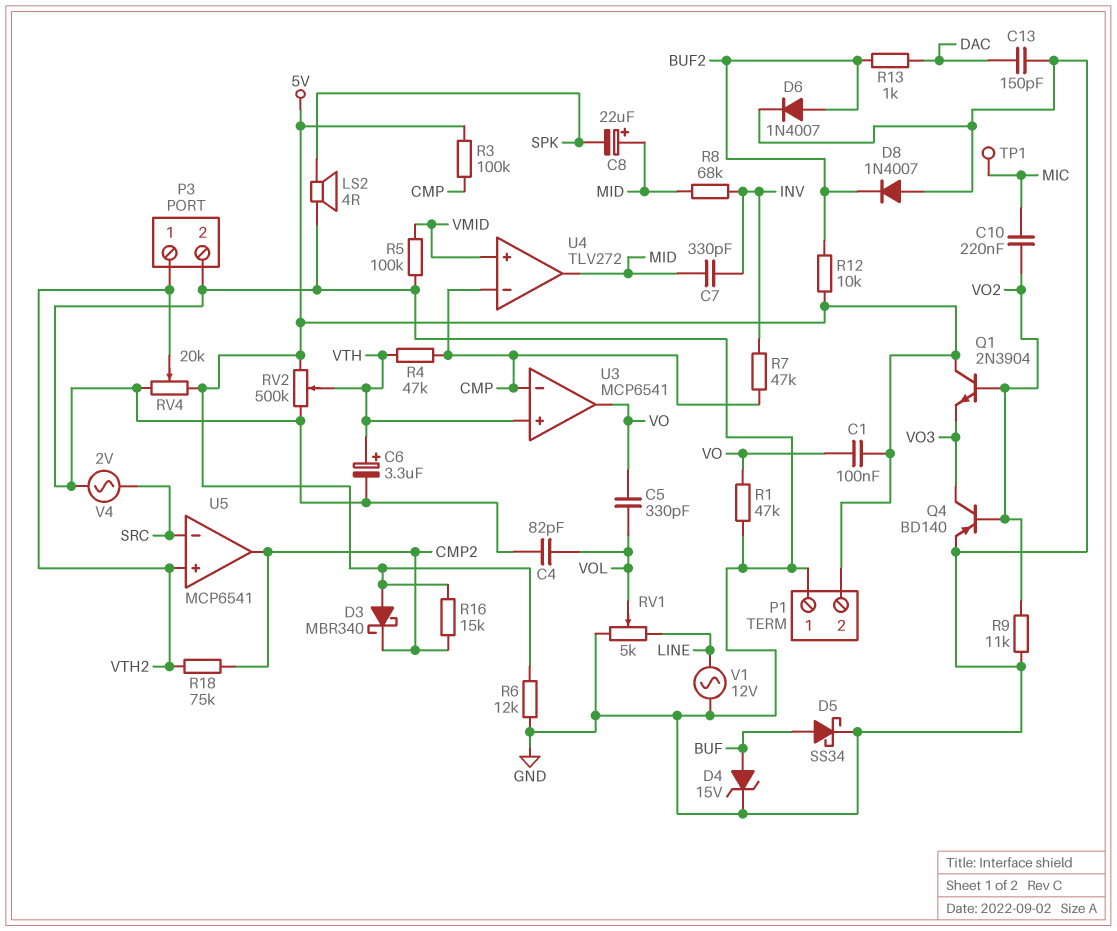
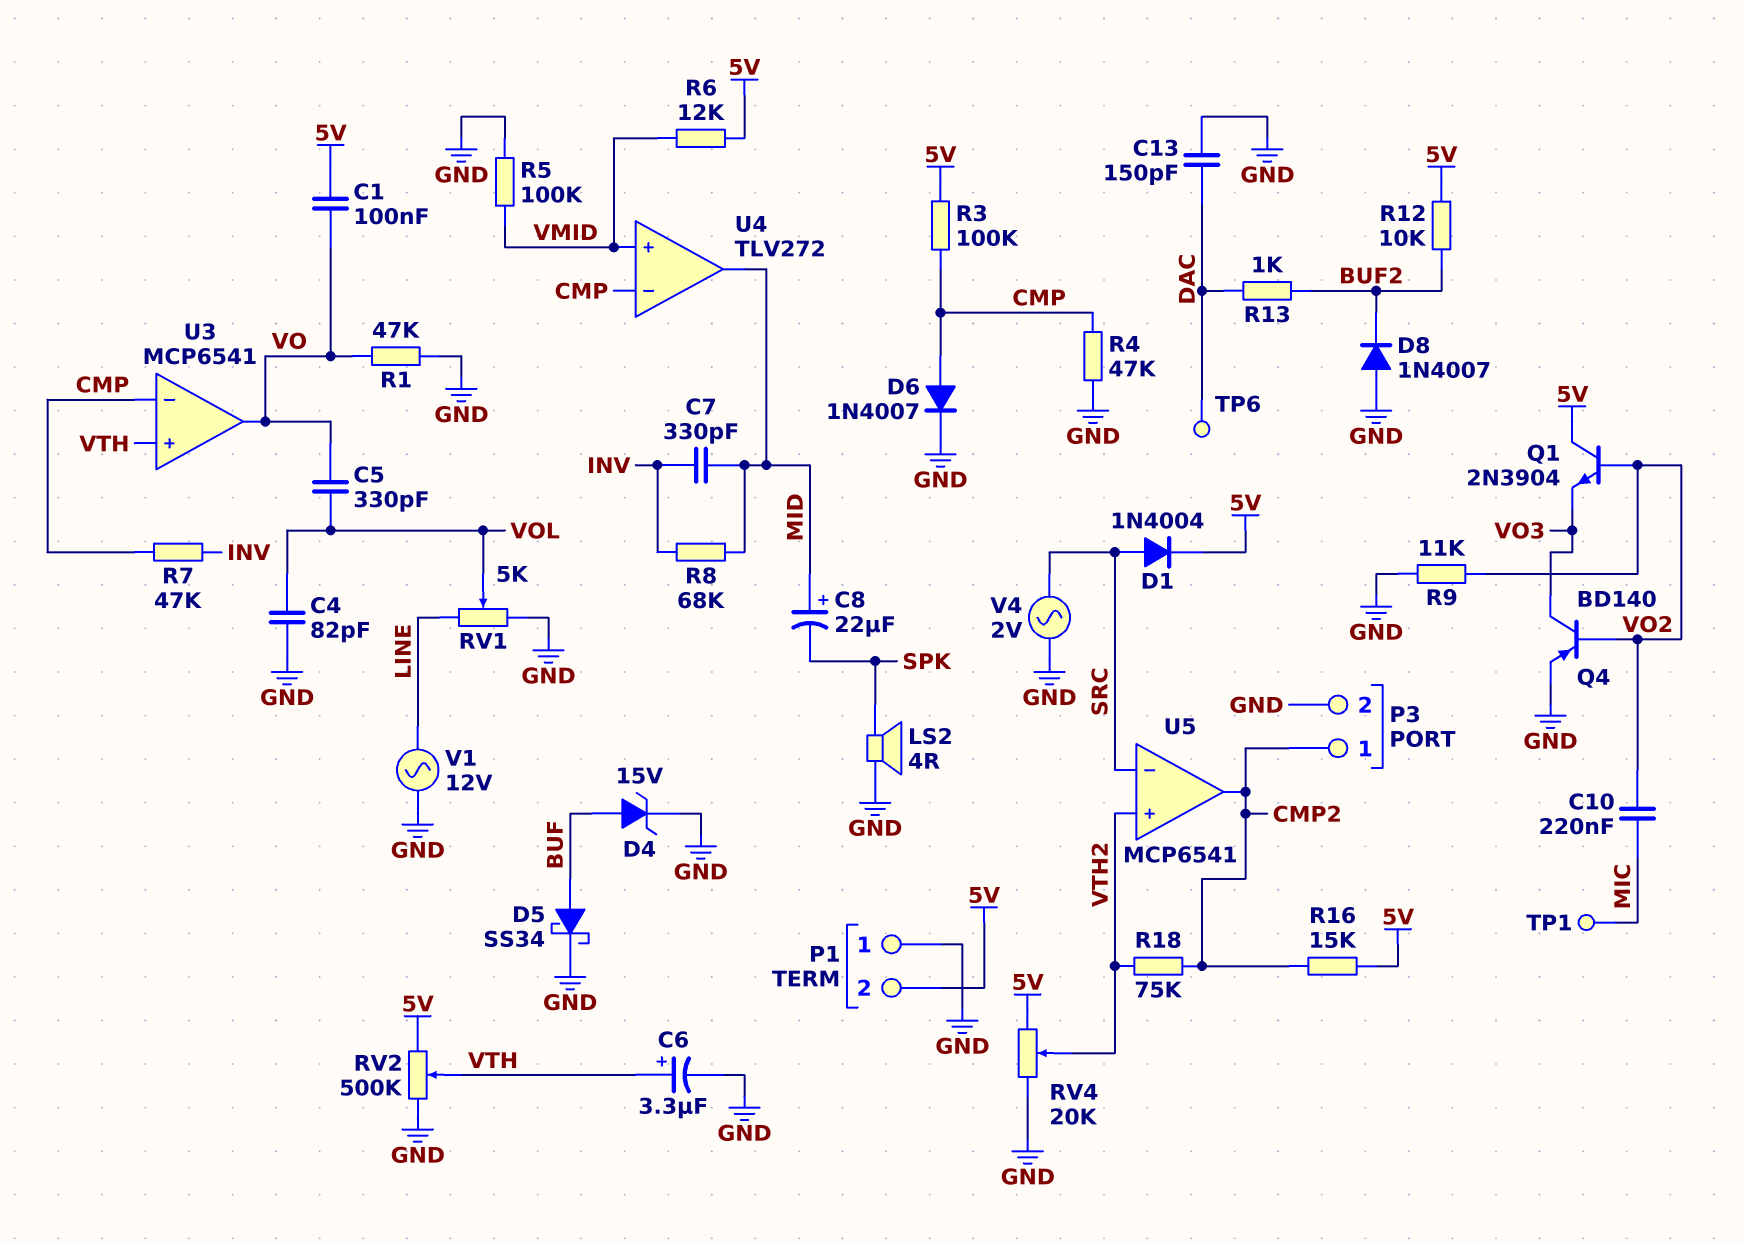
D1: none -> diode 1N4004 (A SRC, K 5V)
D3: schottky MBR340 (A 5V, K CMP2) -> none
D6: diode 1N4007 (A BUF2, K GND) -> diode 1N4007 (A CMP, K GND)
P3 pin 1: VTH2 -> CMP2
R4: 47k (CMP, VTH) -> 47k (CMP, GND)
R6: 12k (5V, GND) -> 12k (5V, VMID)
TP6: none -> test point (DAC)

